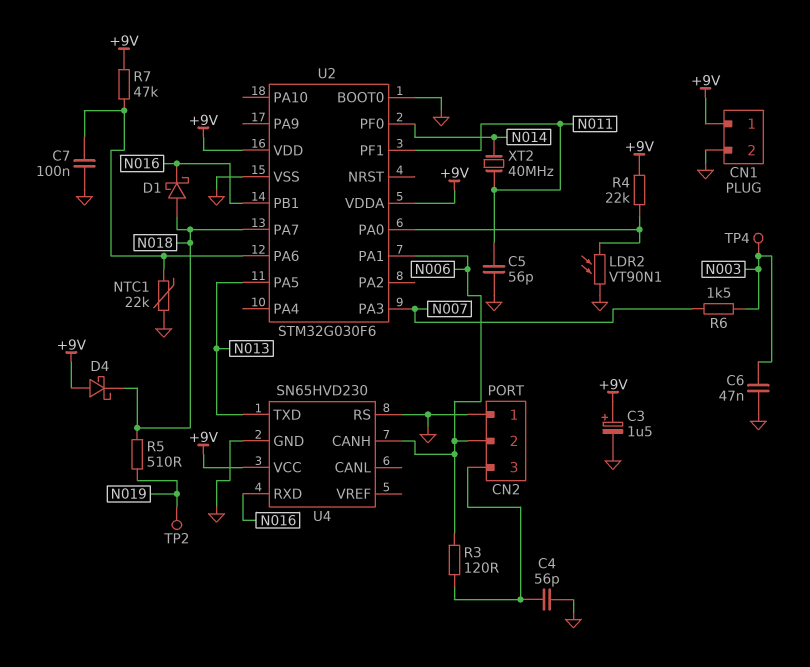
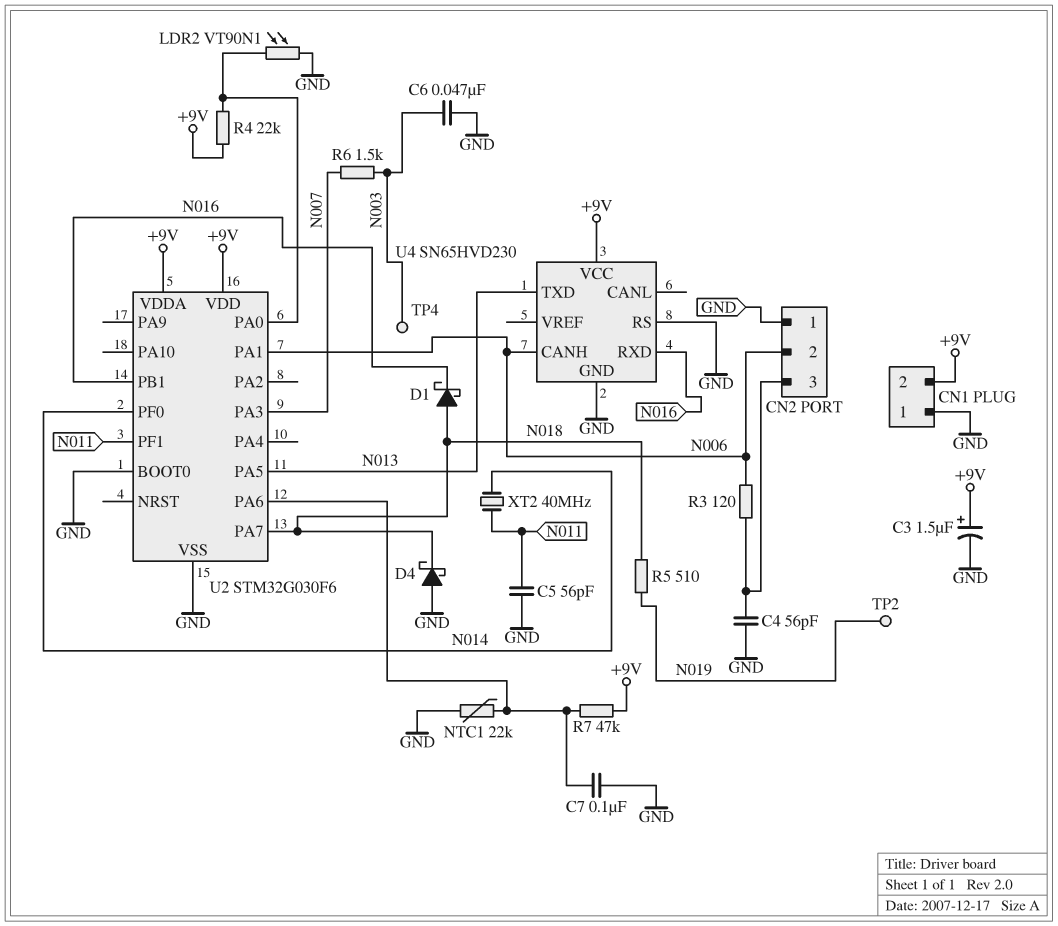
CN1 pin 1: +9V -> GND
CN1 pin 2: GND -> +9V
D4: schottky (A +9V, K N018) -> schottky (A GND, K N018)

